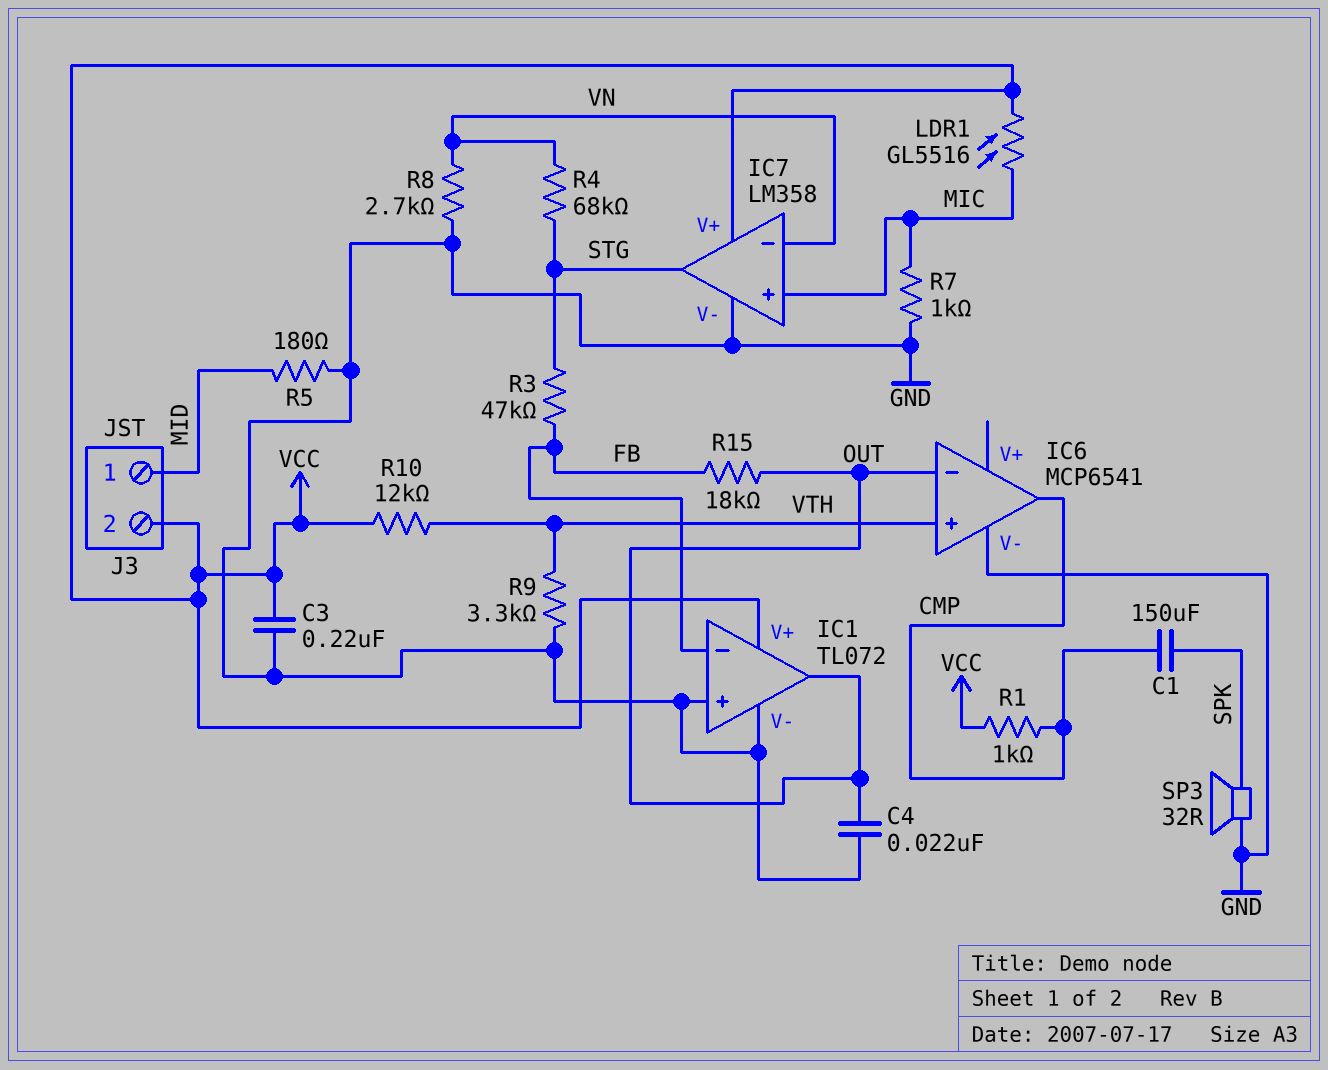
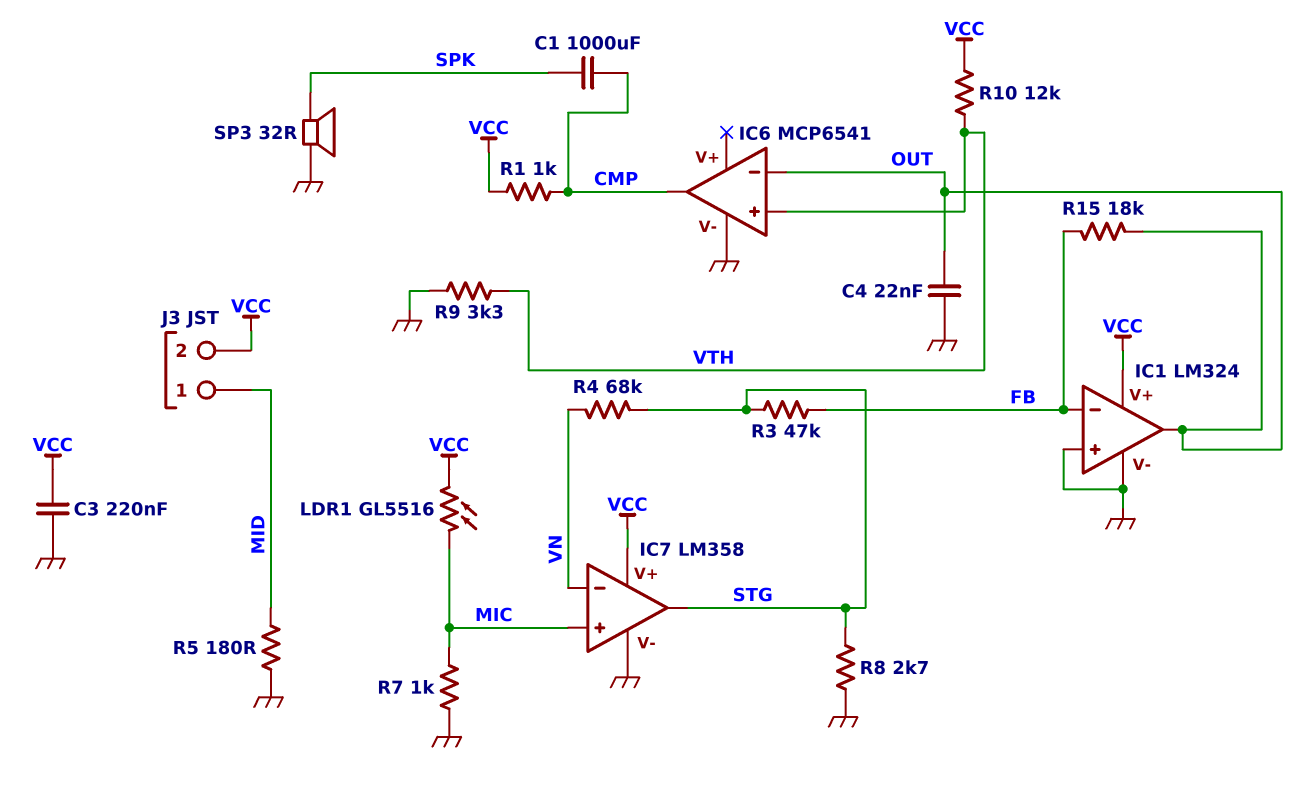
C1: 150uF (CMP, SPK) -> 1000uF (CMP, SPK)
IC1: TL072 -> LM324
R8: 2.7k (GND, VN) -> 2.7k (GND, STG)

